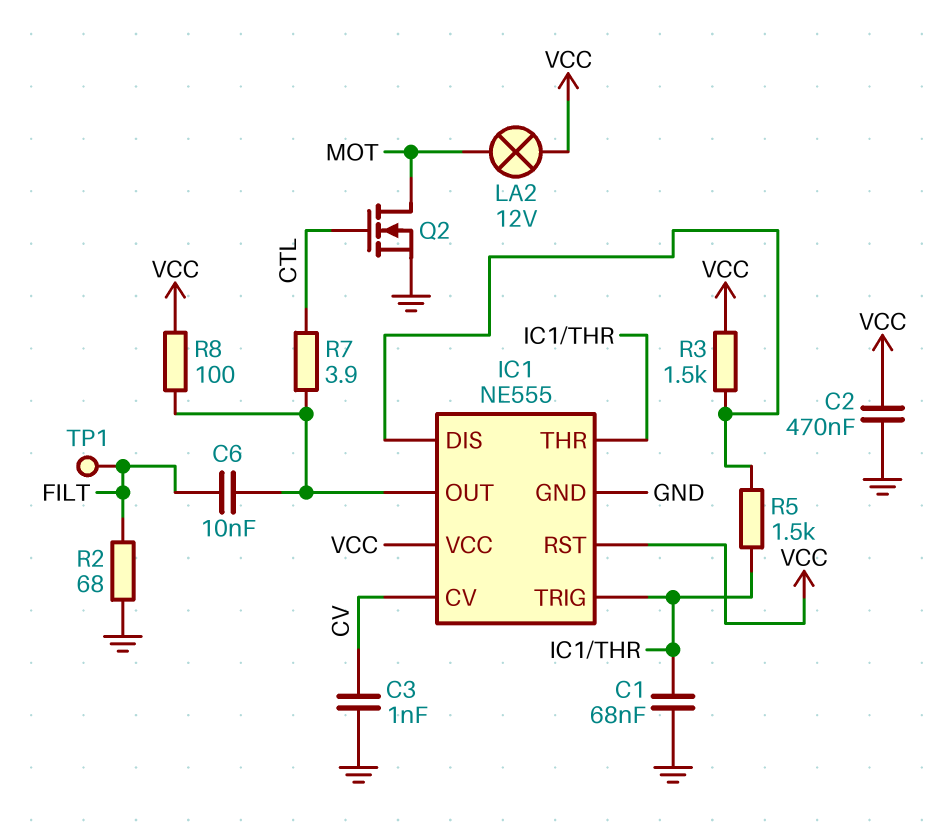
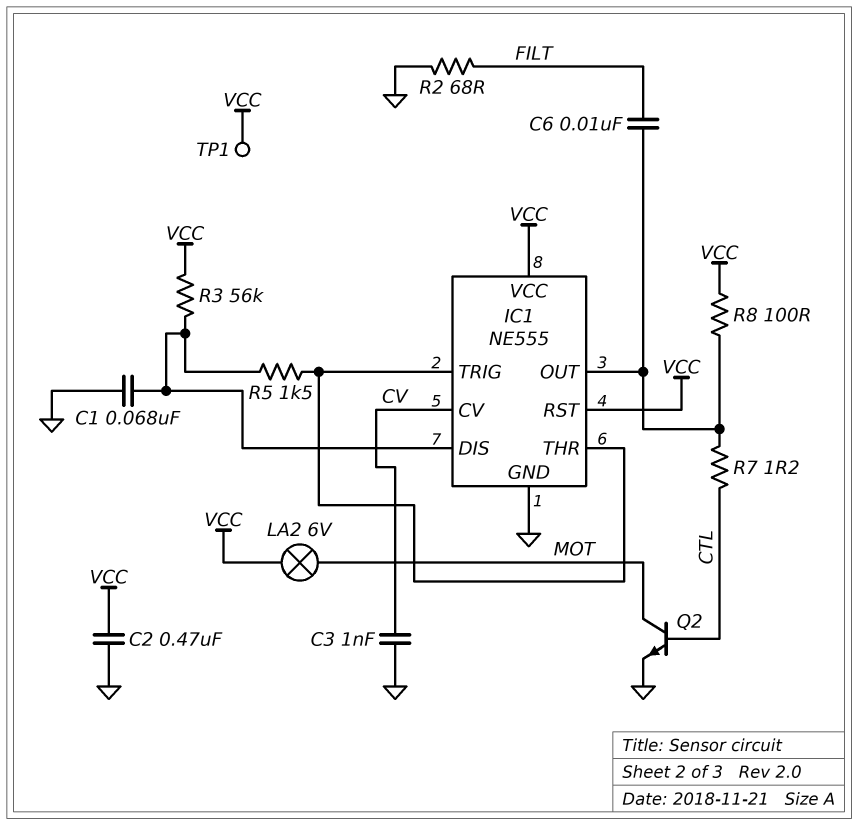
C1: 68nF (GND, IC1/THR) -> 68nF (GND, IC1/DIS)
LA2: lamp 12V (MOT, VCC) -> lamp 6V (MOT, VCC)
Q2: NMOS (G CTL, D MOT, S GND) -> NPN (B CTL, C MOT, E GND)
R3: 1.5k (IC1/DIS, VCC) -> 56k (IC1/DIS, VCC)
R7: 3.9 (CTL, IC1/OUT) -> 1.2 (CTL, IC1/OUT)
TP1: test point (FILT) -> test point (VCC)

